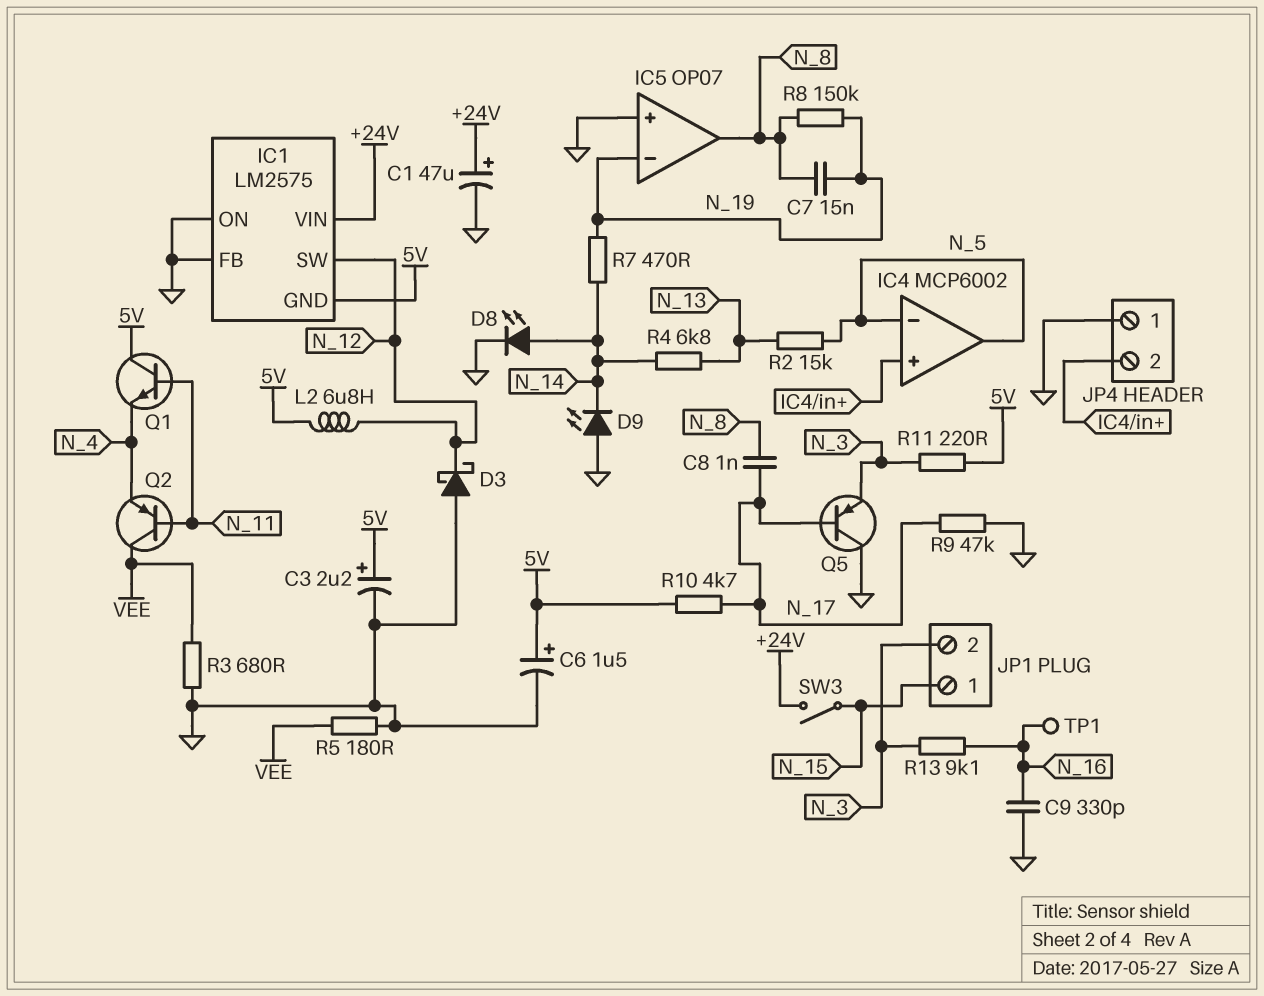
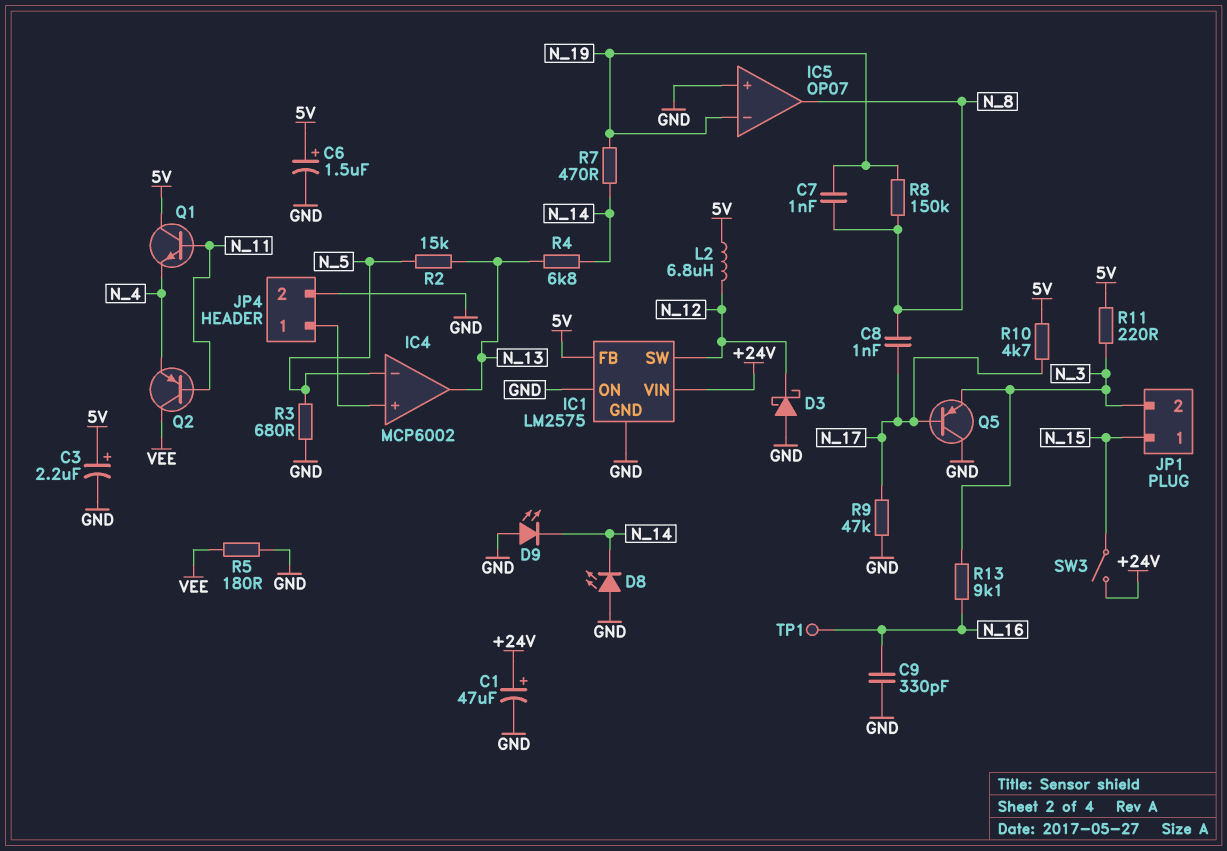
C7: 15nF (N_8, N_19) -> 1nF (N_8, N_19)
D8: LED (A N_14, K GND) -> LED (A GND, K N_14)
IC1 pin FB: GND -> 5V
IC1 pin GND: 5V -> GND
IC4 pin out: N_5 -> N_13
JP4 pin 1: GND -> IC4/in+
JP4 pin 2: IC4/in+ -> GND
R3: 680 (GND, VEE) -> 680 (GND, N_5)

